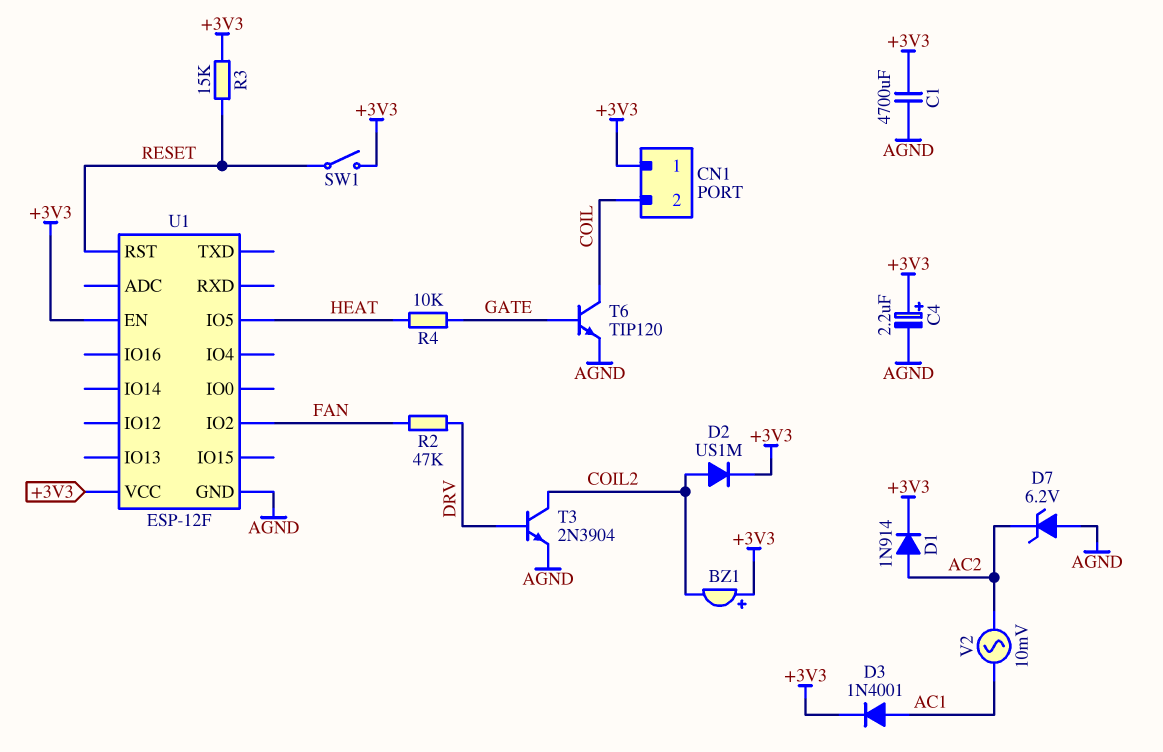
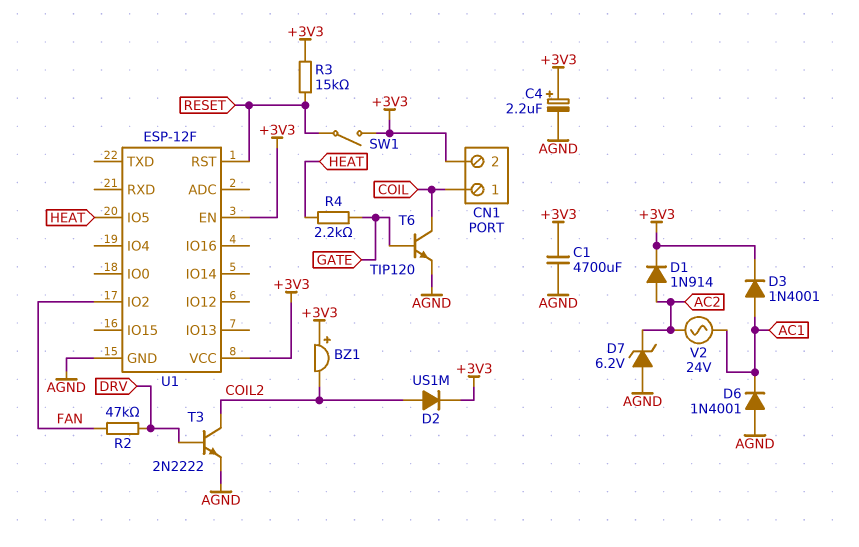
CN1 pin 1: +3V3 -> COIL
CN1 pin 2: COIL -> +3V3
D6: none -> diode 1N4001 (A AGND, K AC1)
R4: 10k (GATE, HEAT) -> 2.2k (GATE, HEAT)
T3: NPN 2N3904 (B DRV, C COIL2, E AGND) -> NPN 2N2222 (B DRV, C COIL2, E AGND)
V2: AC 10mV (AC1, AC2) -> AC 24V (AC1, AC2)

